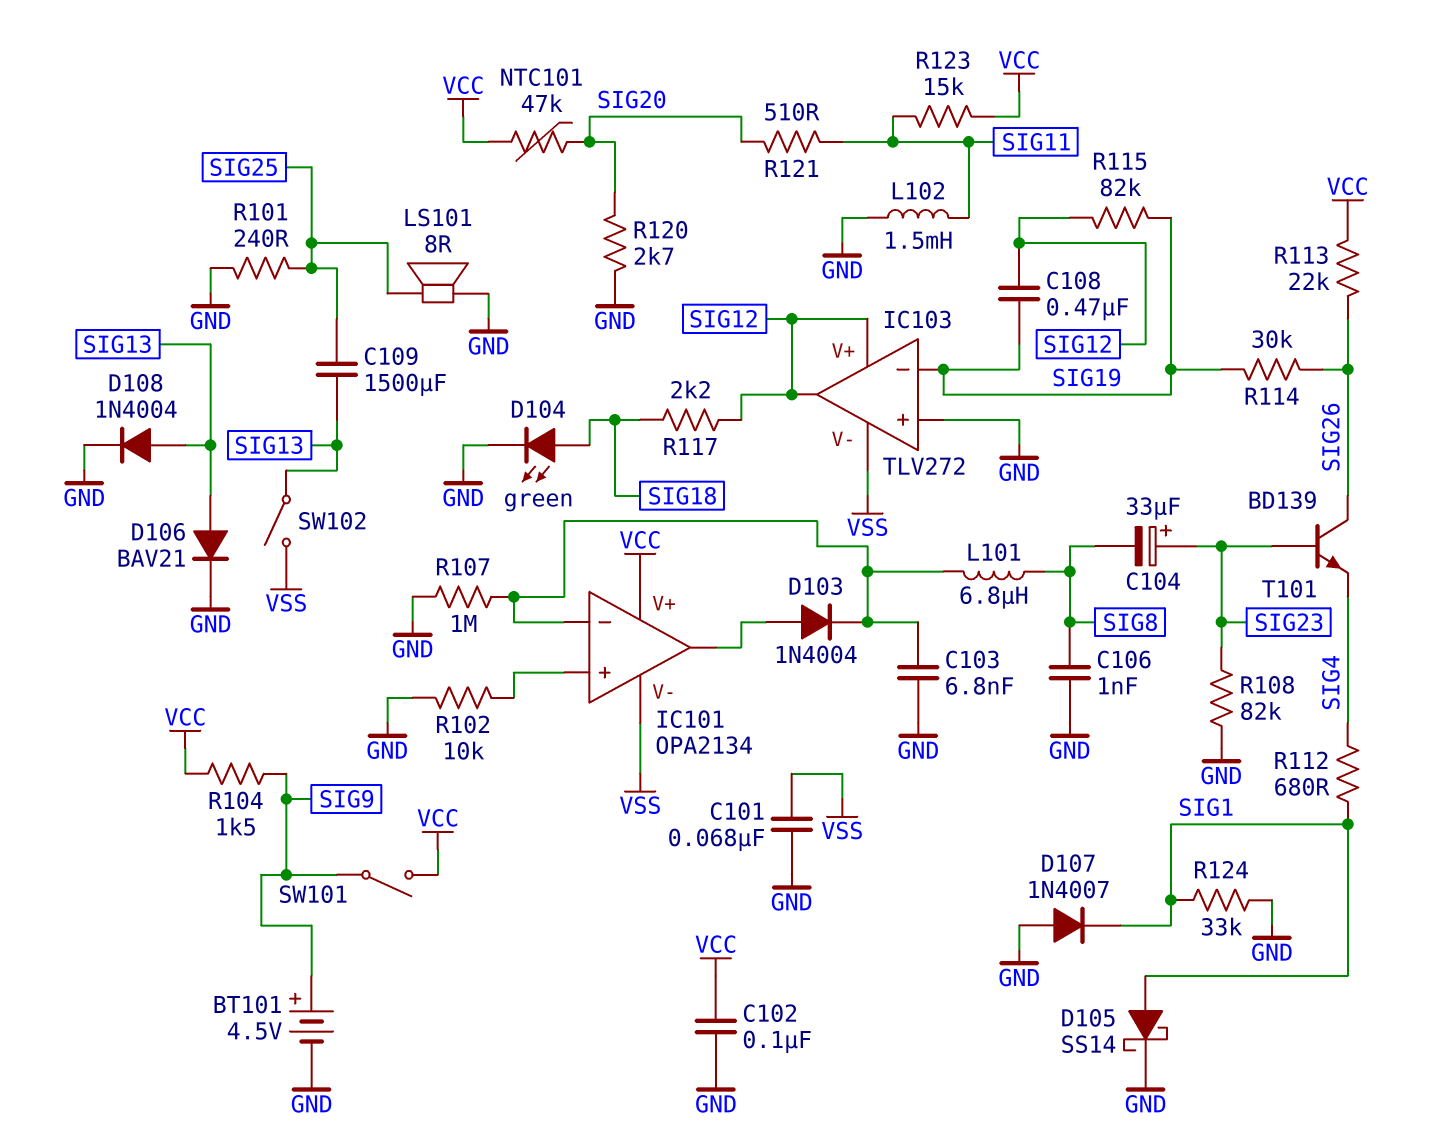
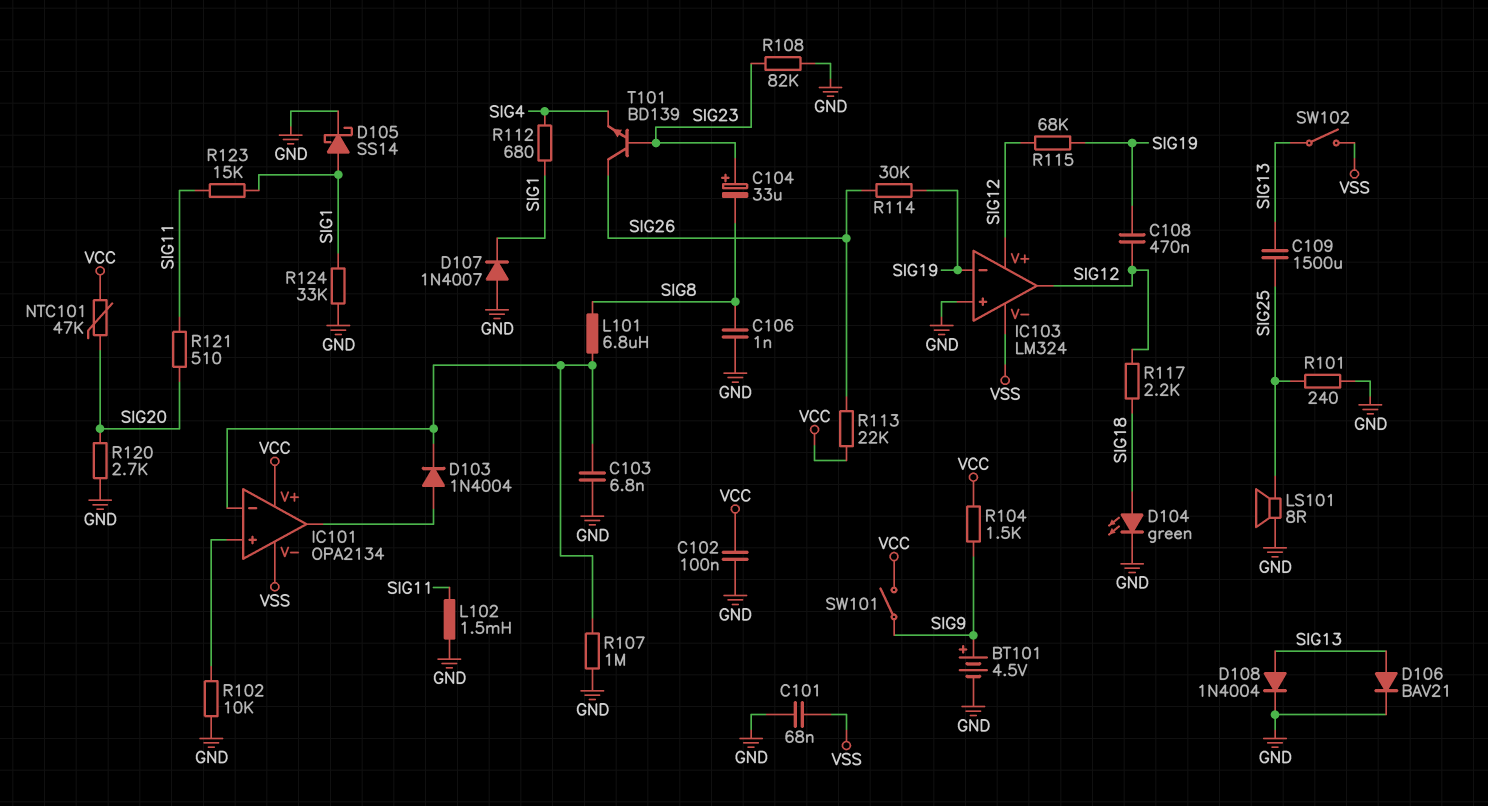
IC103: TLV272 -> LM324
R115: 82k (SIG12, SIG19) -> 68k (SIG12, SIG19)
R123: 15k (SIG11, VCC) -> 15k (SIG1, SIG11)

